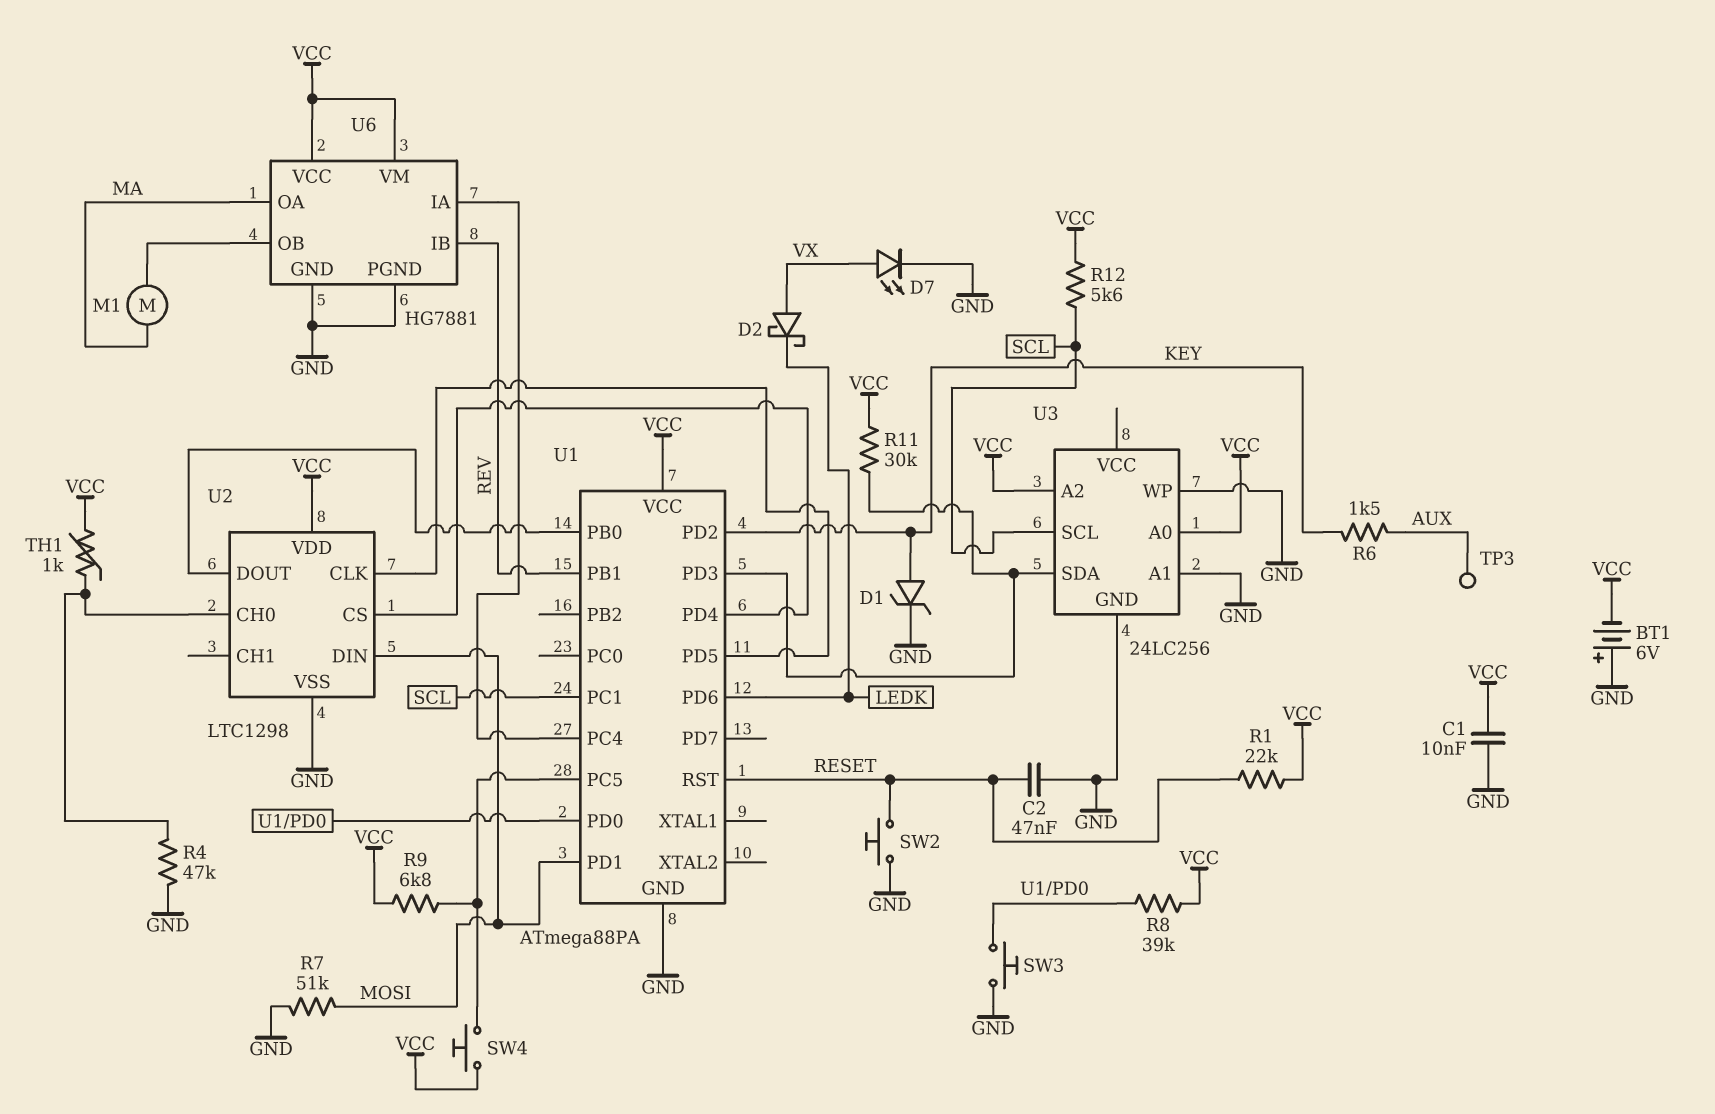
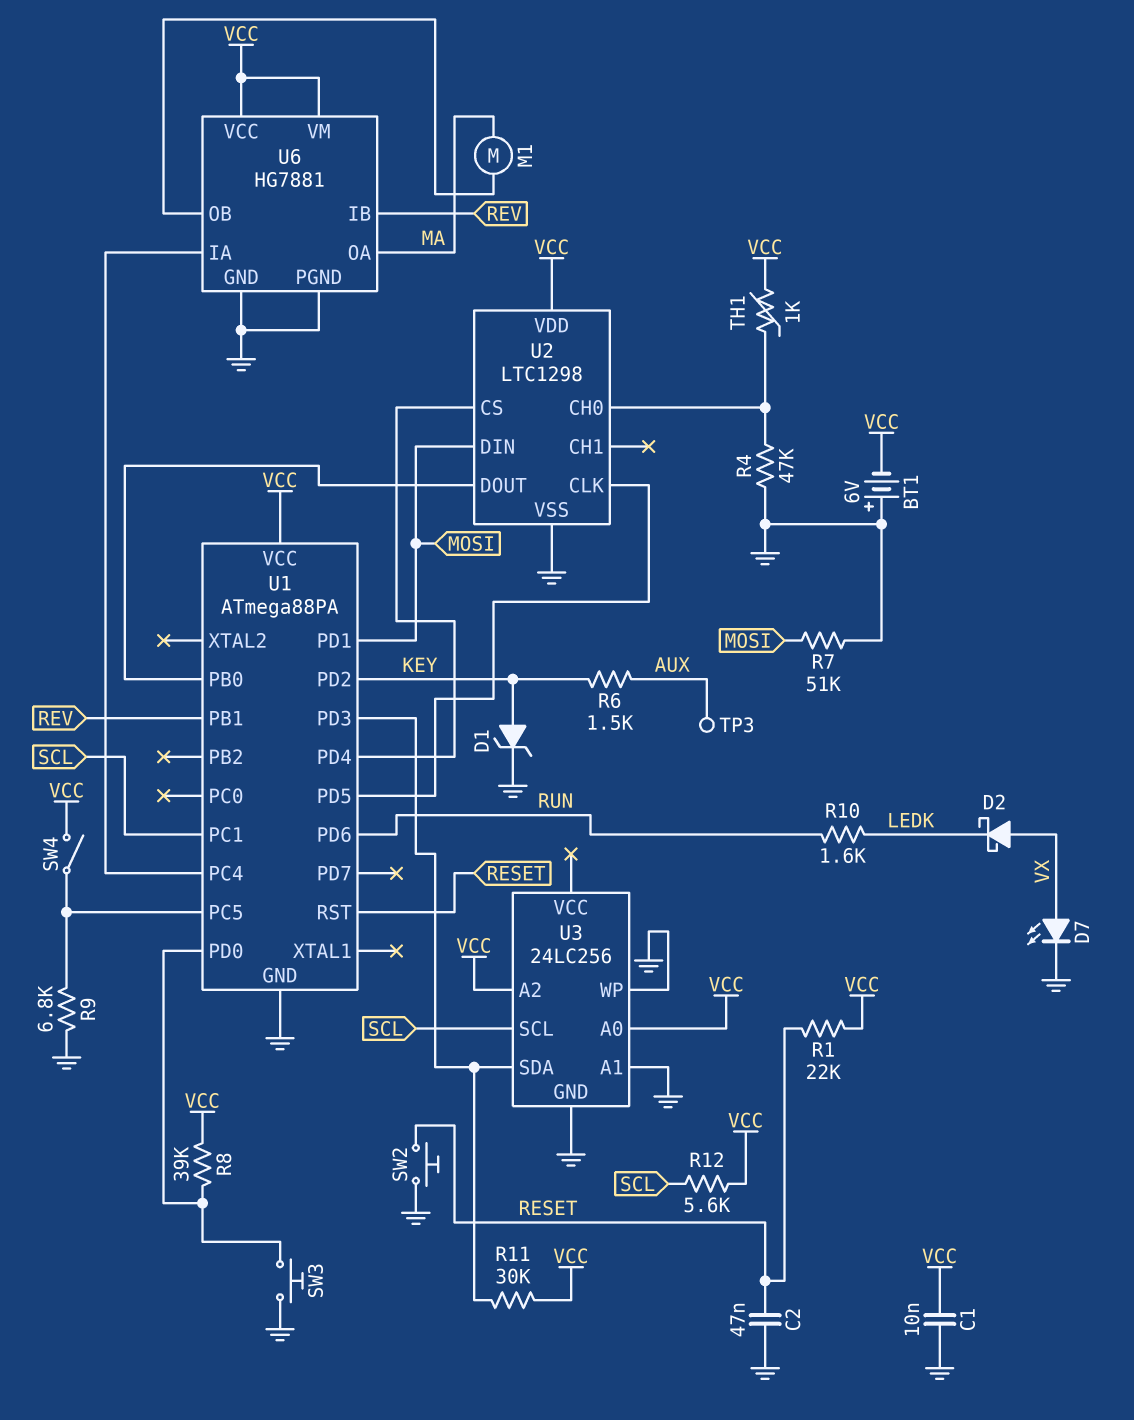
R9: 6.8k (U1/PC5, VCC) -> 6.8k (GND, U1/PC5)
R10: none -> 1.6k (LEDK, RUN)
SW4: button (U1/PC5, VCC) -> switch (U1/PC5, VCC)
U1 pin PD6: LEDK -> RUN

